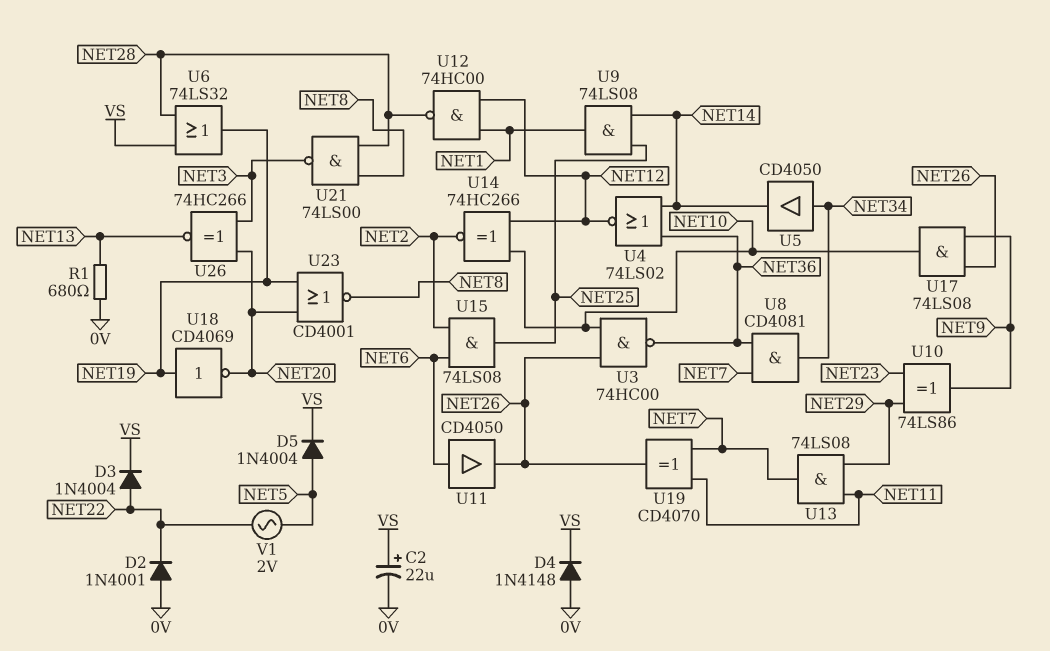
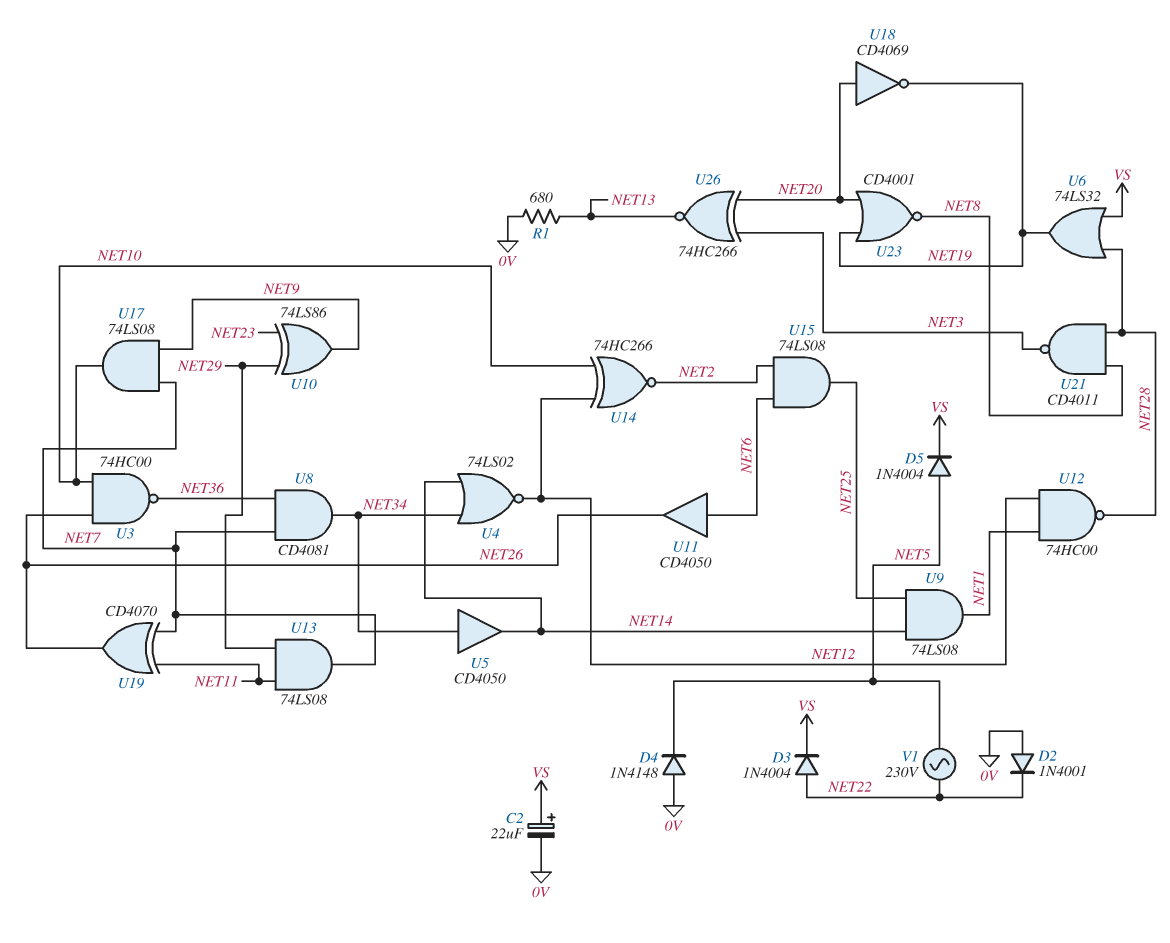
D4: diode 1N4148 (A 0V, K VS) -> diode 1N4148 (A 0V, K NET5)
U4: NOR 74LS02 (in NET14, in NET36, out NET12) -> NOR 74LS02 (in NET14, in NET34, out NET12)
U17: AND 74LS08 (in NET9, in NET26, out NET10) -> AND 74LS08 (in NET7, in NET9, out NET10)
U18: NOT CD4069 (in NET19, out NET20) -> NOT CD4069 (in NET20, out NET19)
U21: NAND 74LS00 (in NET8, in NET28, out NET3) -> NAND CD4011 (in NET8, in NET28, out NET3)
V1: AC 2V (NET5, NET22) -> AC 230V (NET5, NET22)

